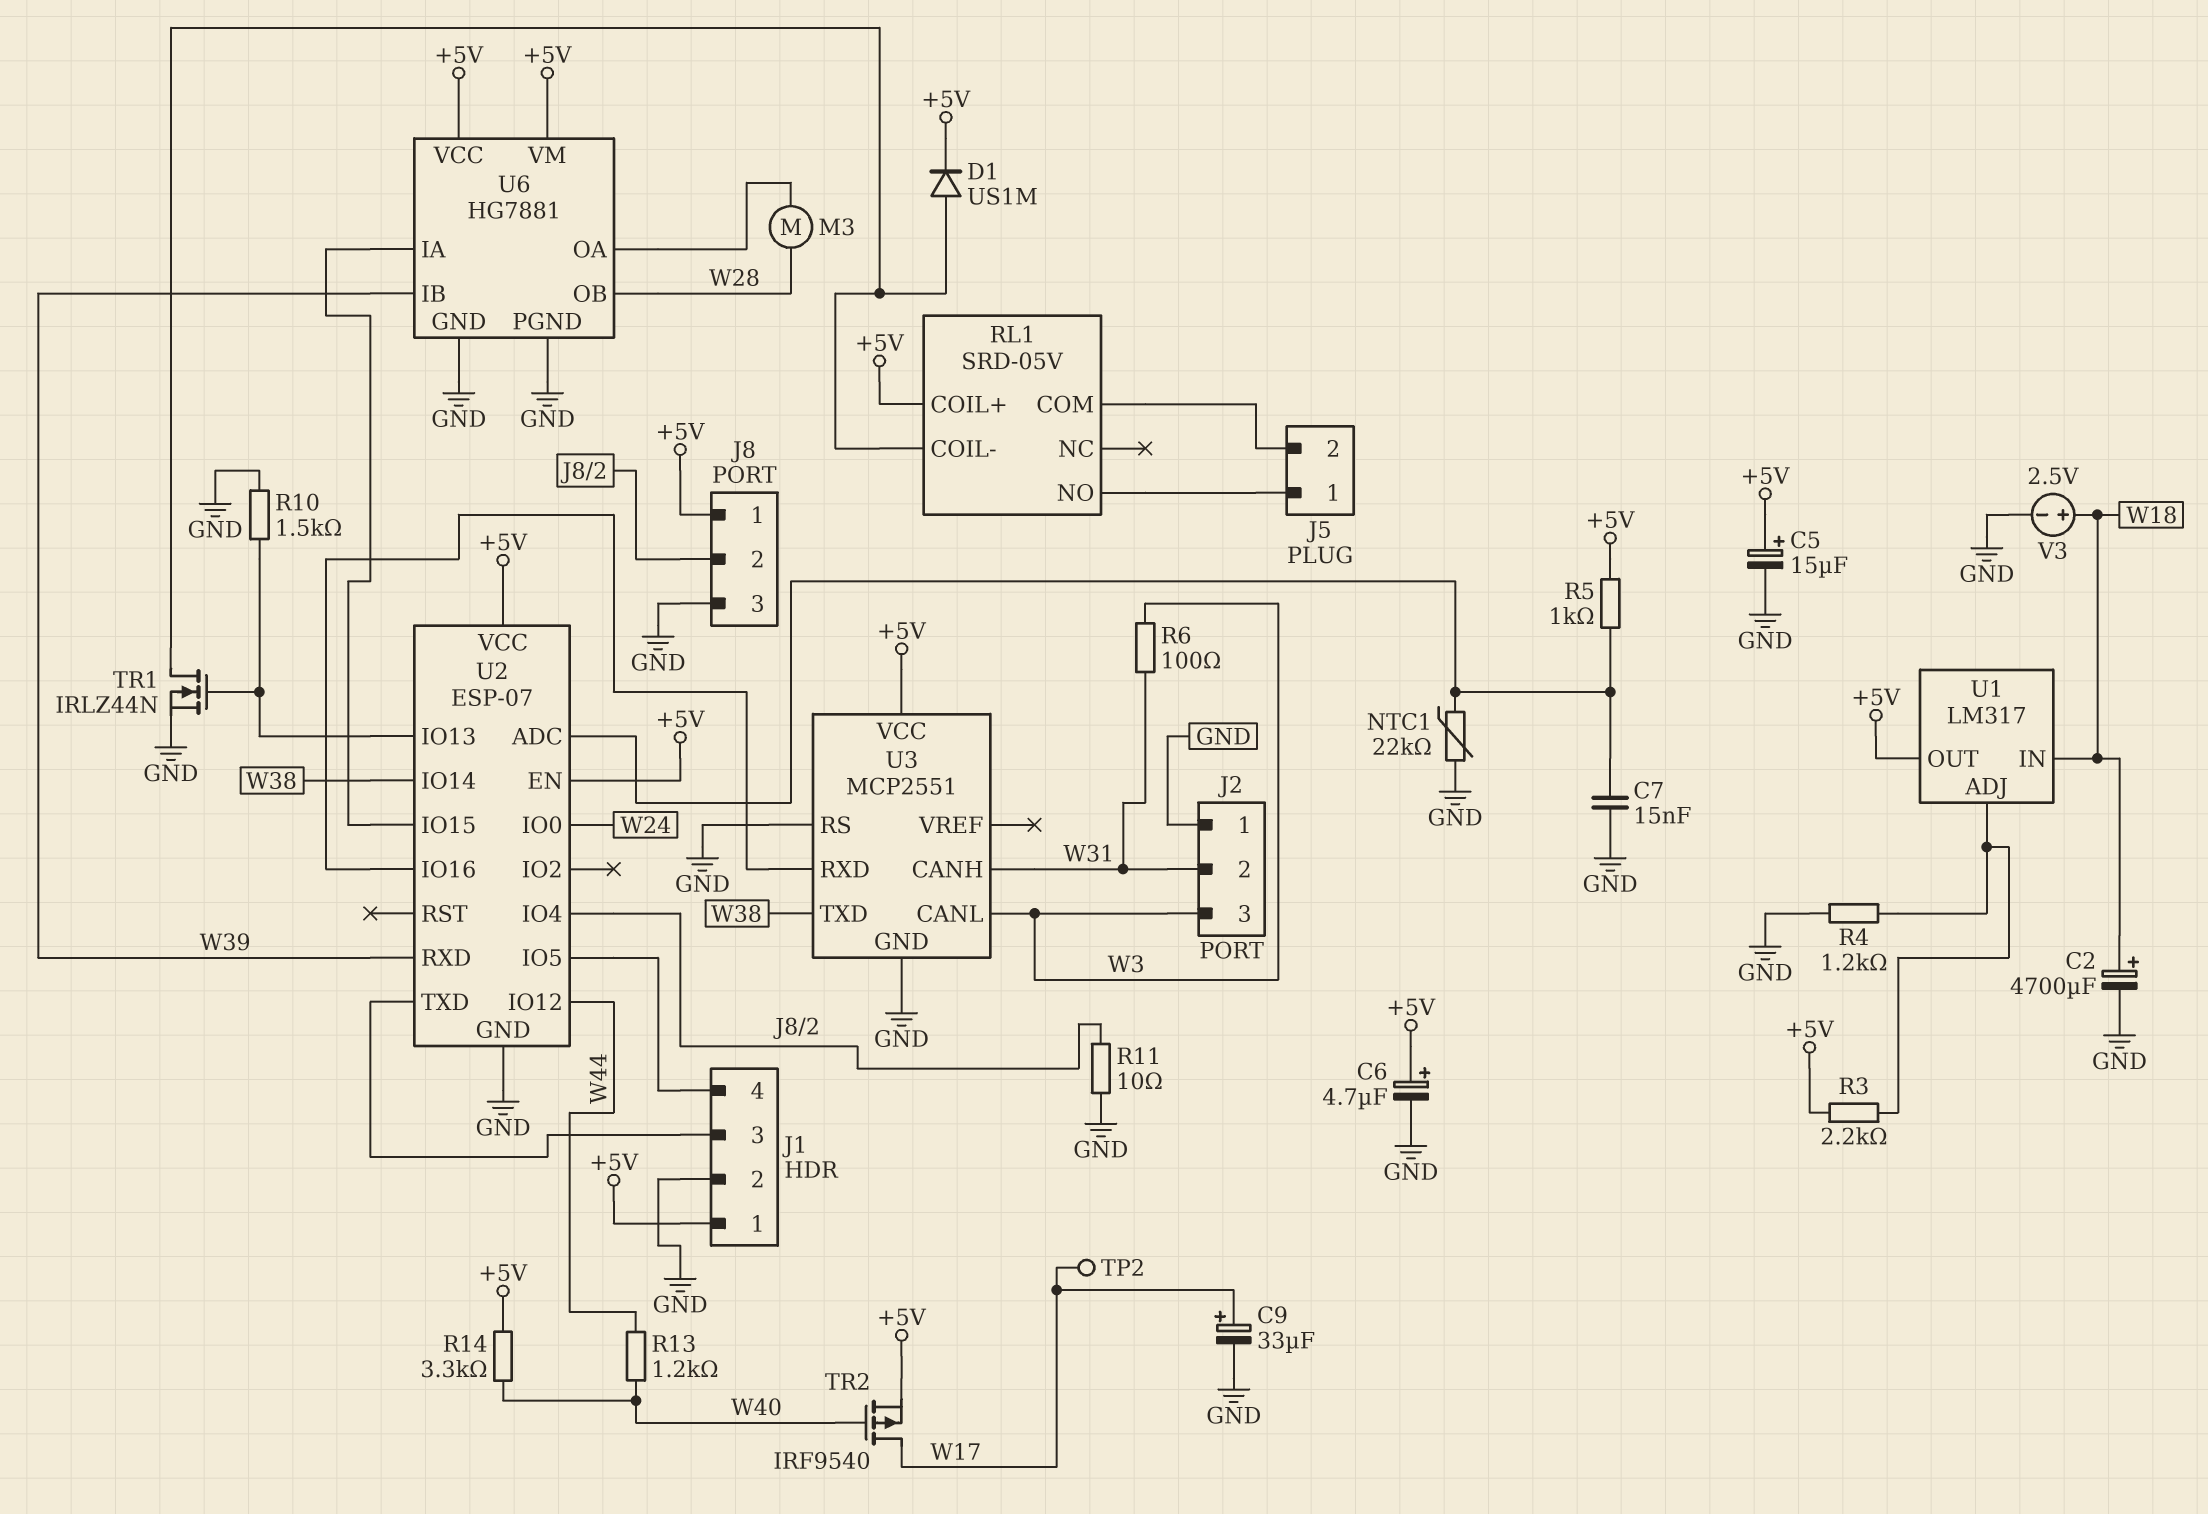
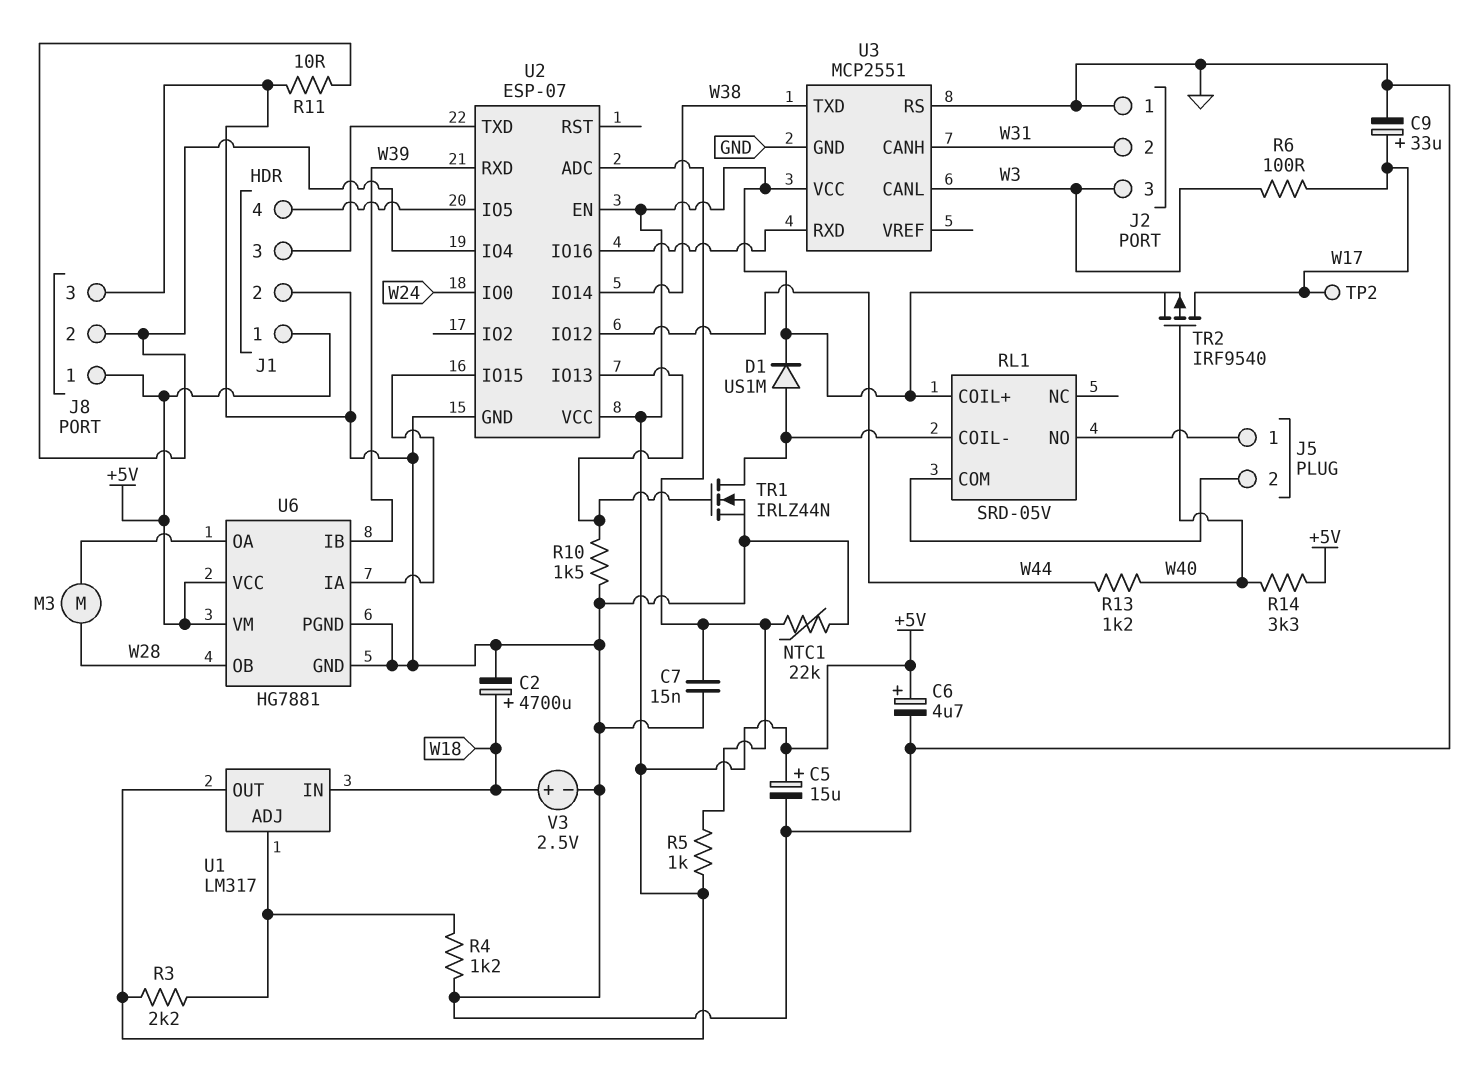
R6: 100 (W3, W31) -> 100 (W3, W17)

